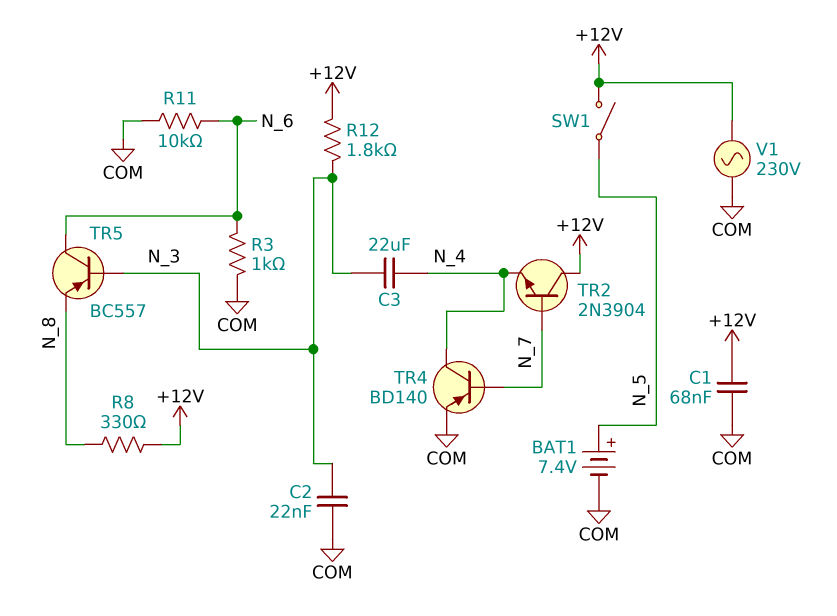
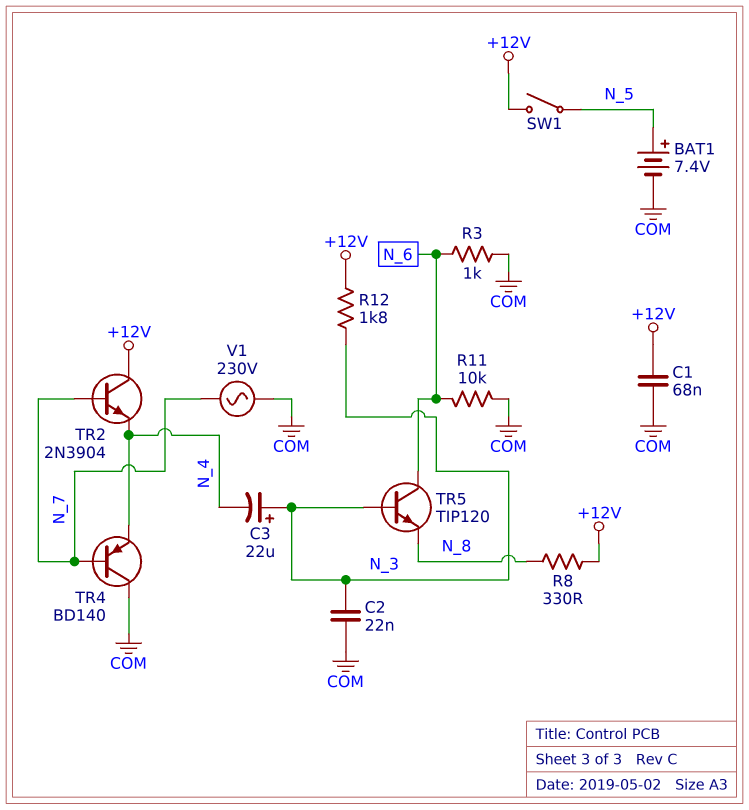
C3: 22uF (N_3, N_4) -> 22uF (plus N_3, minus N_4)
TR4: PNP BD140 (B N_7, C N_4, E COM) -> PNP BD140 (B N_7, C COM, E N_4)
TR5: PNP BC557 (B N_3, C N_6, E N_8) -> NPN TIP120 (B N_3, C N_6, E N_8)
V1: AC 230V (+12V, COM) -> AC 230V (COM, N_7)

